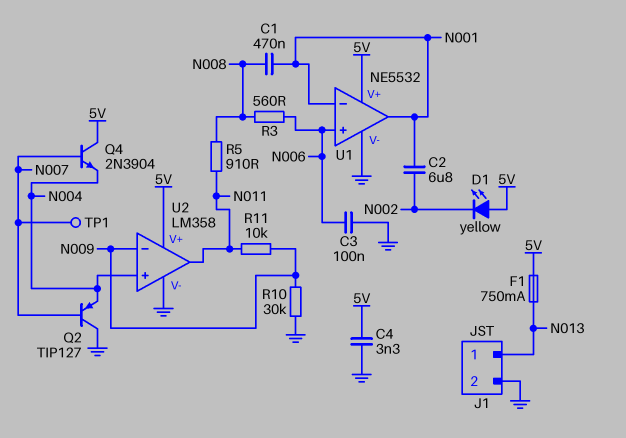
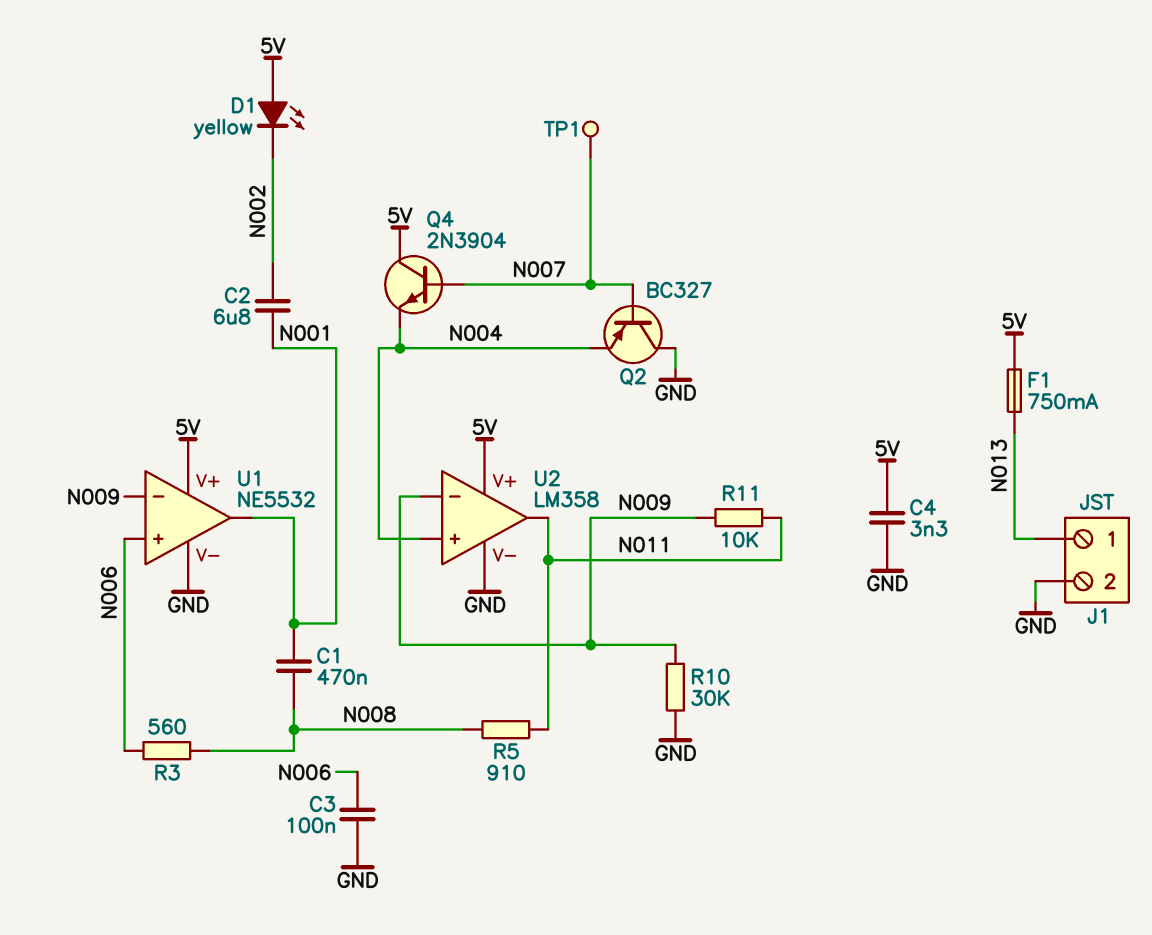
Q2: PNP TIP127 (B N007, C GND, E N004) -> PNP BC327 (B N007, C GND, E N004)
U1 pin in-: N001 -> N009

